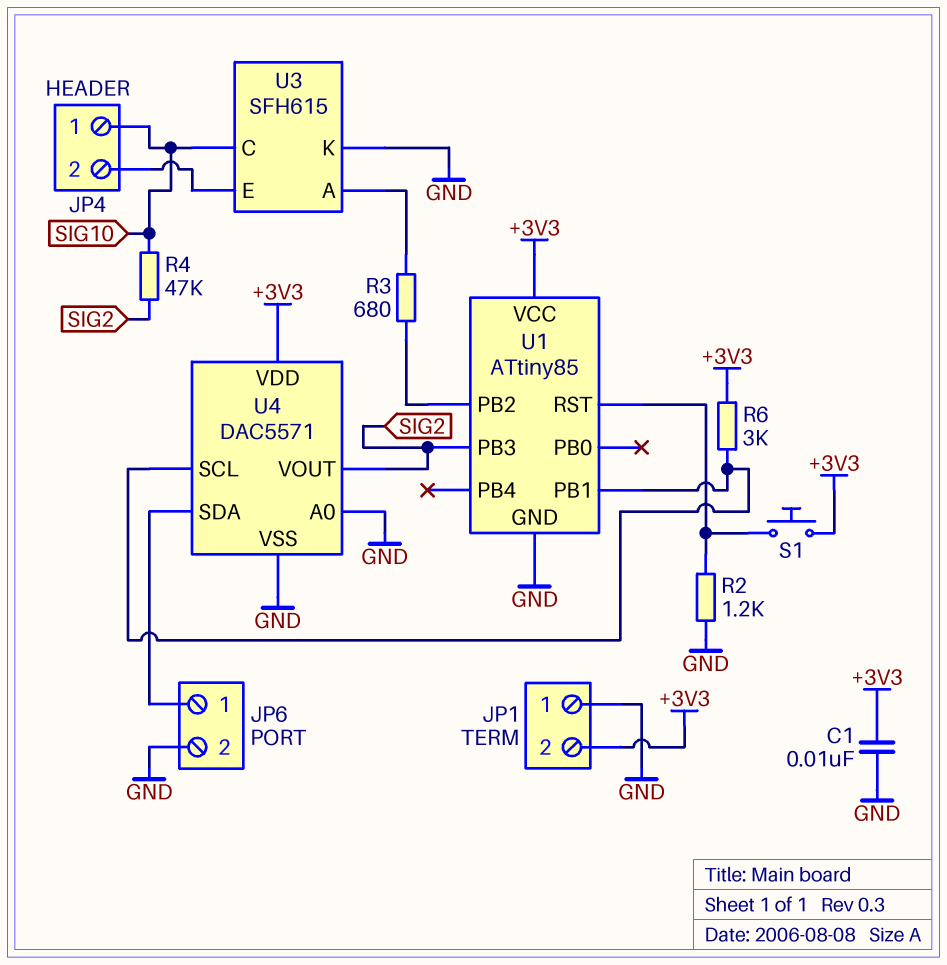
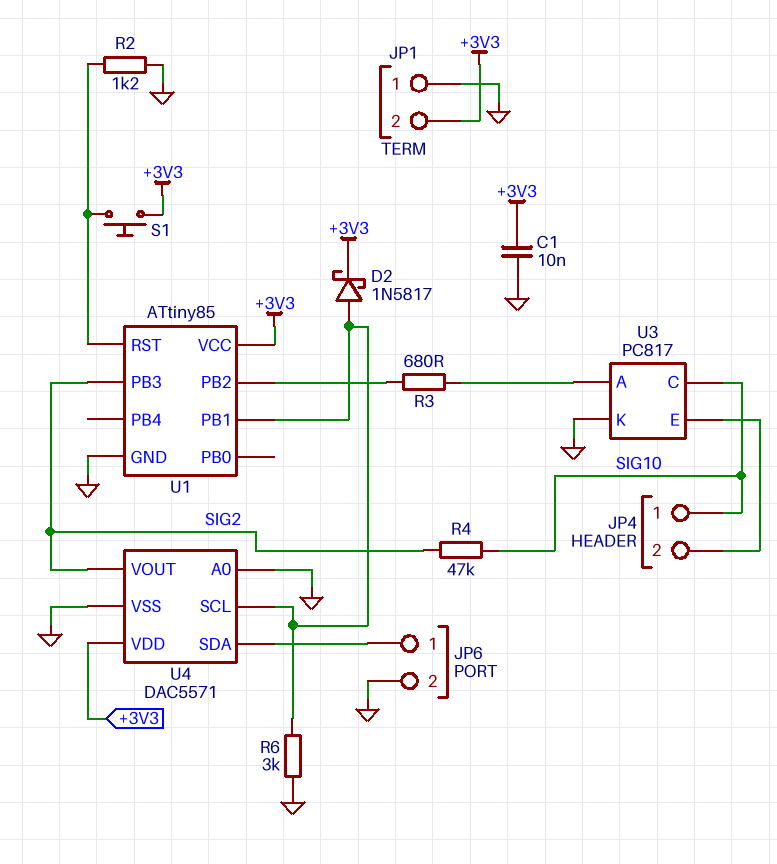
D2: none -> schottky 1N5817 (A U1/PB1, K +3V3)
R6: 3k (+3V3, U1/PB1) -> 3k (GND, U1/PB1)
U3: SFH615 -> PC817

